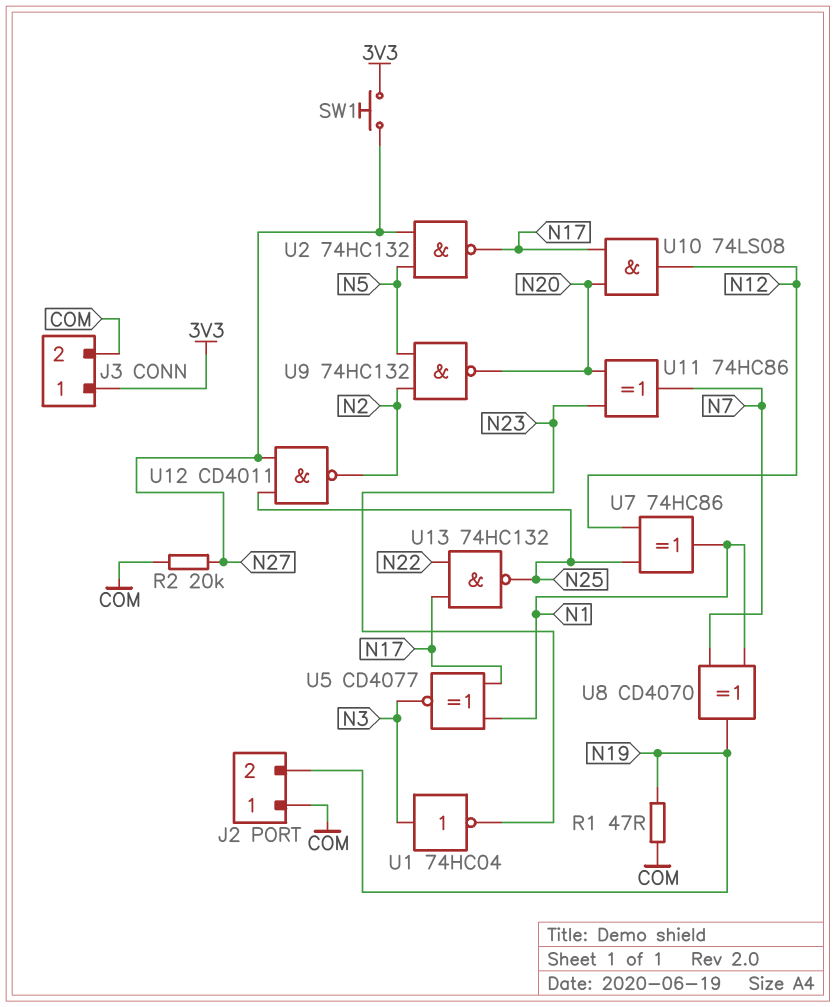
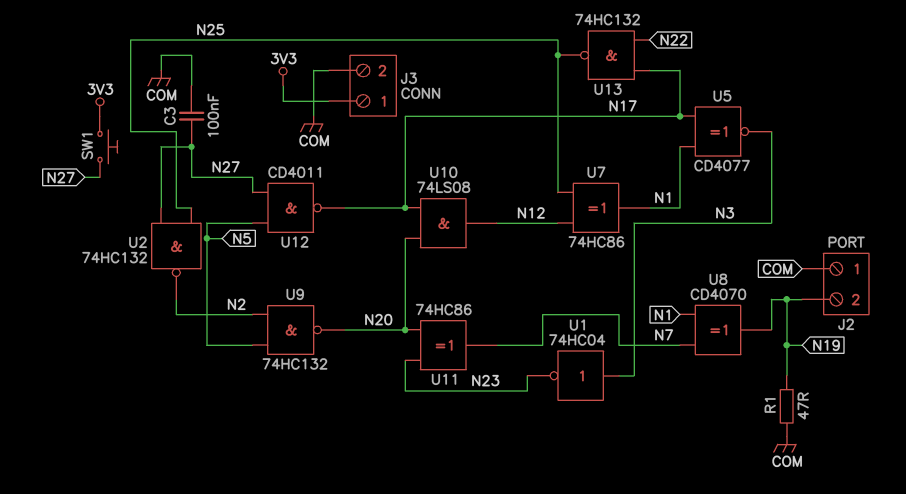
C3: none -> 100nF (COM, N27)
R2: 20k (COM, N27) -> none
U2: NAND 74HC132 (in N5, in N27, out N17) -> NAND 74HC132 (in N25, in N27, out N2)
U12: NAND CD4011 (in N25, in N27, out N2) -> NAND CD4011 (in N5, in N27, out N17)

